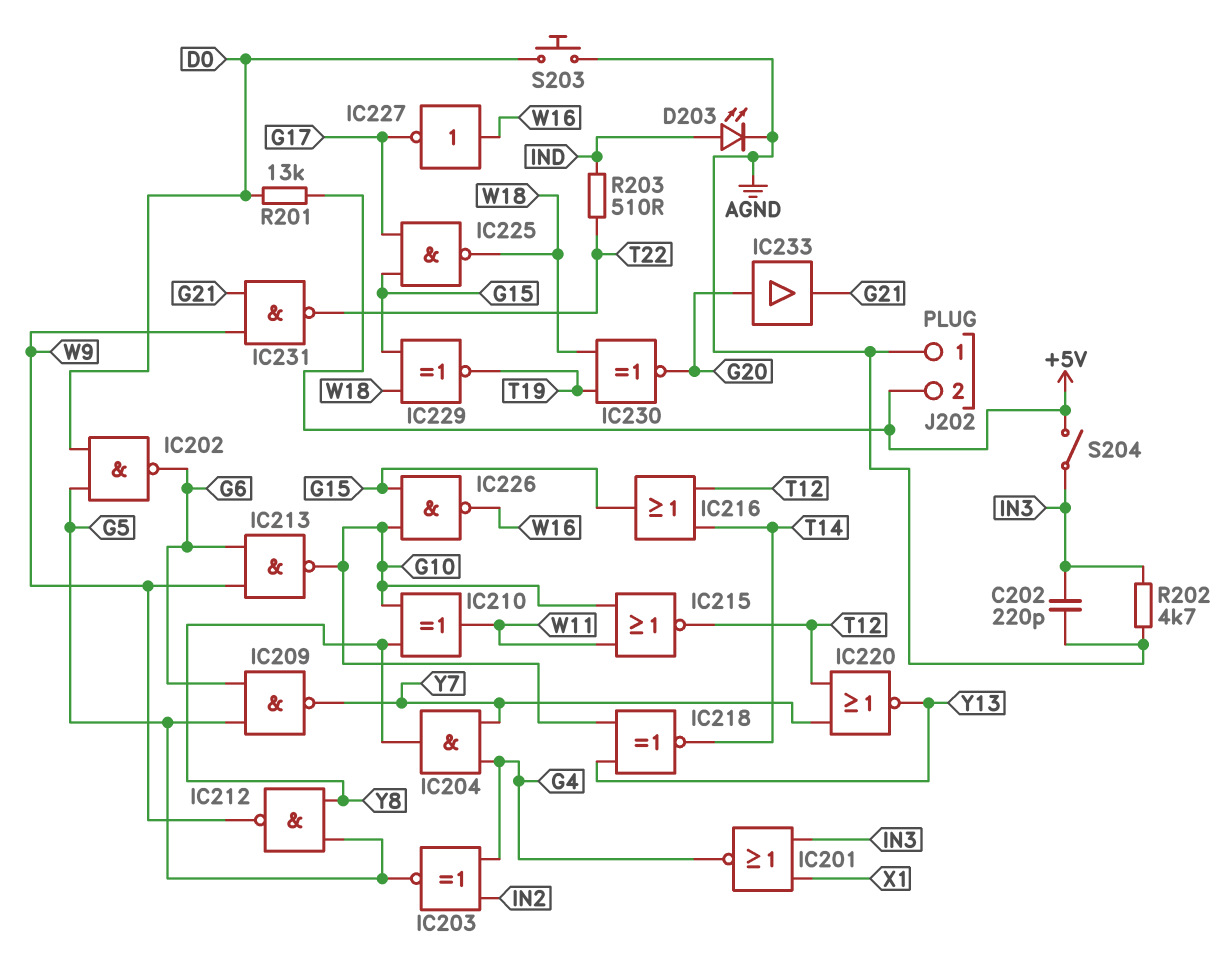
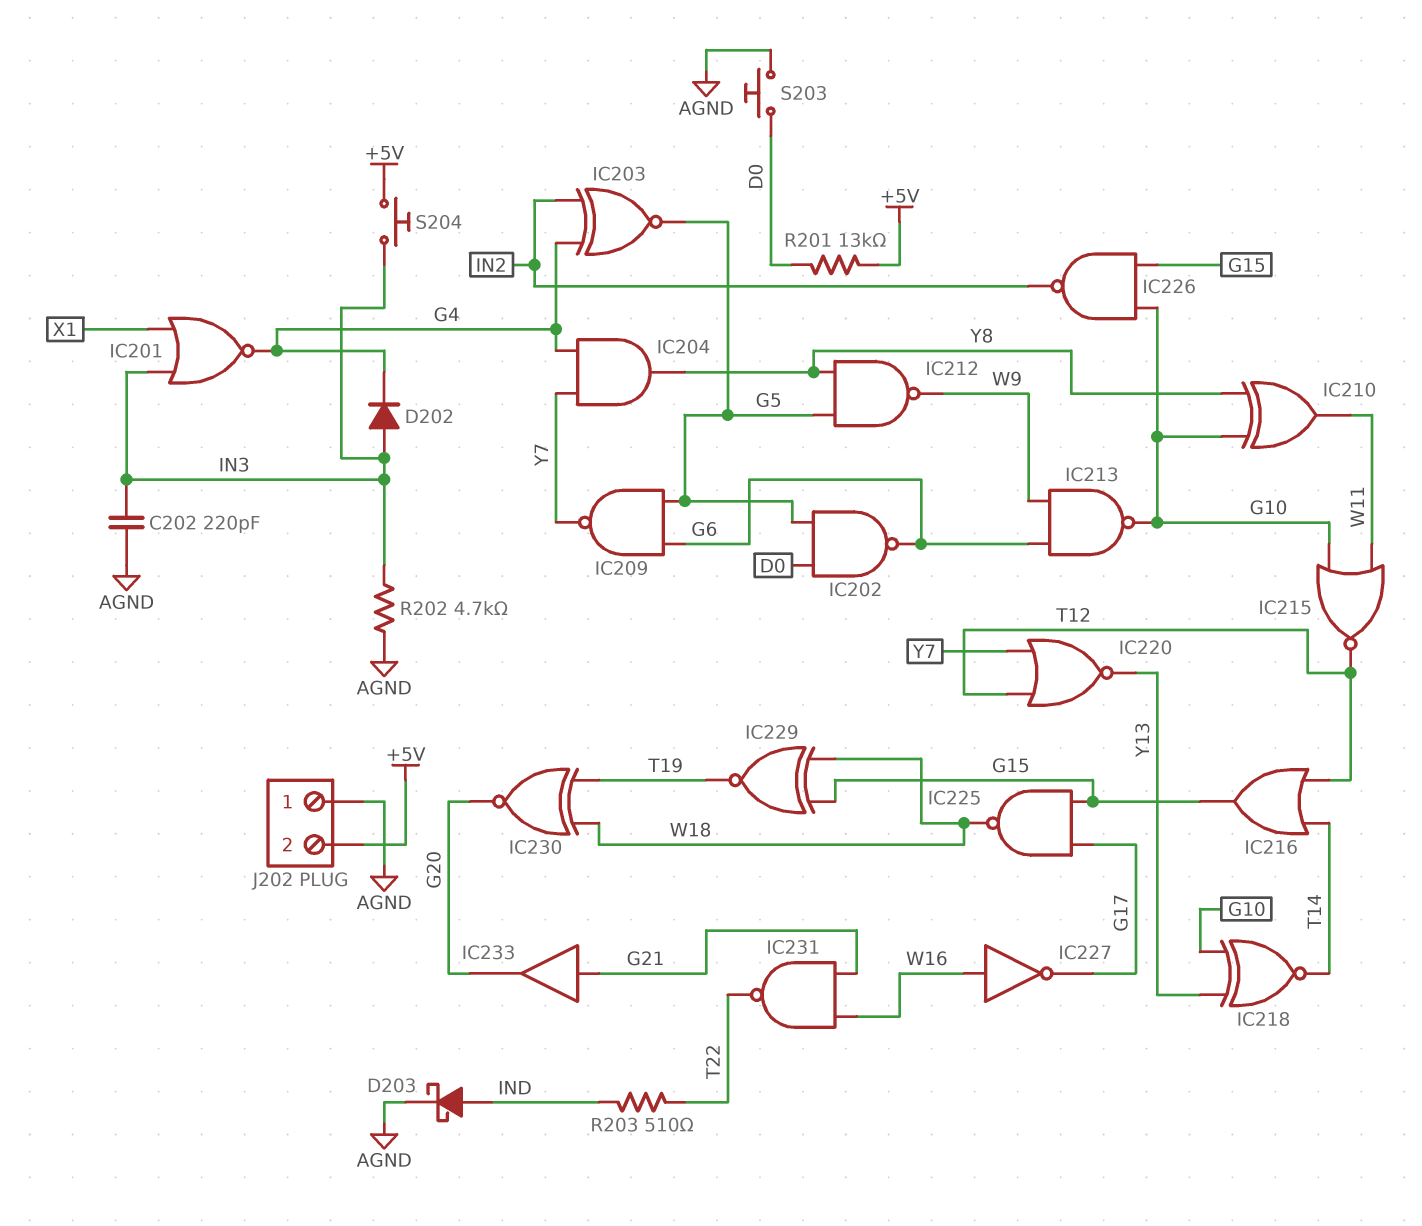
D202: none -> diode (A IN3, K G4)
D203: LED (A IND, K AGND) -> schottky (A IND, K AGND)
IC226: NAND (in G10, in G15, out W16) -> NAND (in G10, in G15, out IN2)
IC231: NAND (in G21, in W9, out T22) -> NAND (in G21, in W16, out T22)
IC233: buffer (in G20, out G21) -> buffer (in G21, out G20)
S204: switch (+5V, IN3) -> button (+5V, IN3)

